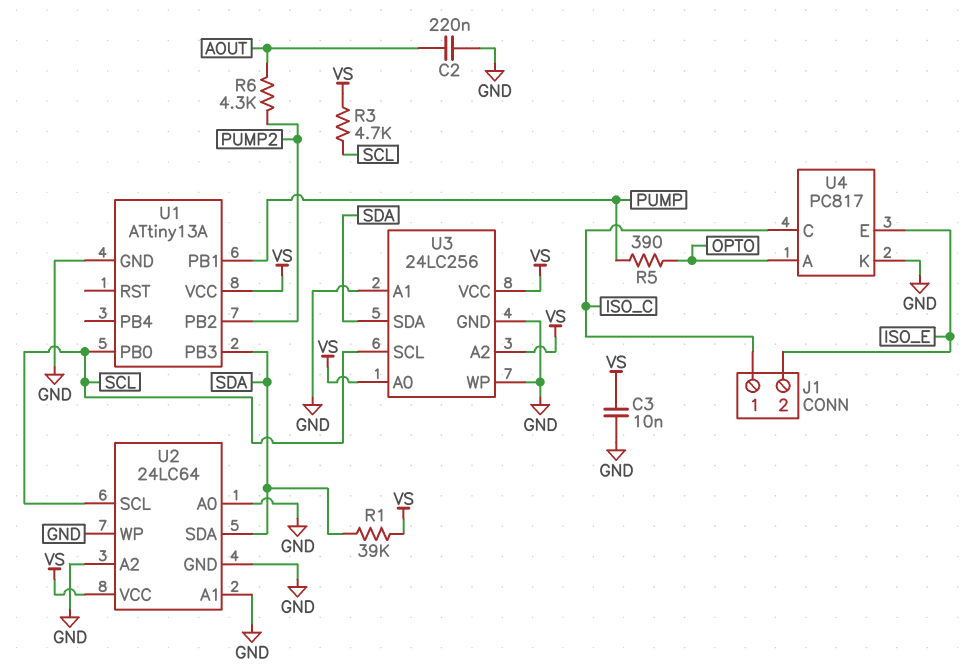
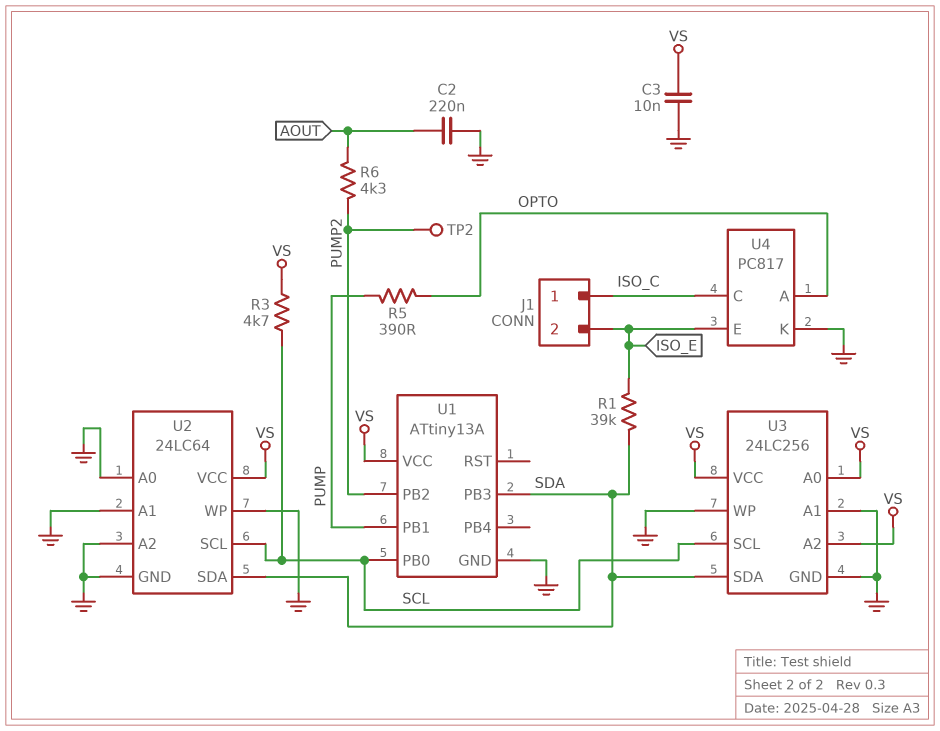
R1: 39k (SDA, VS) -> 39k (ISO_E, SDA)
TP2: none -> test point (PUMP2)

